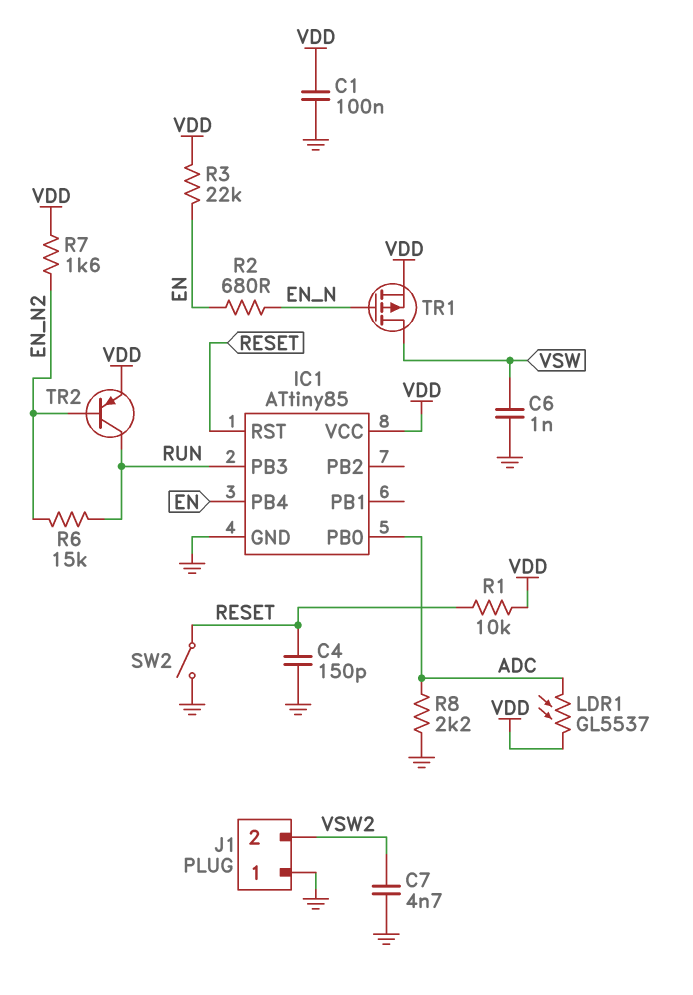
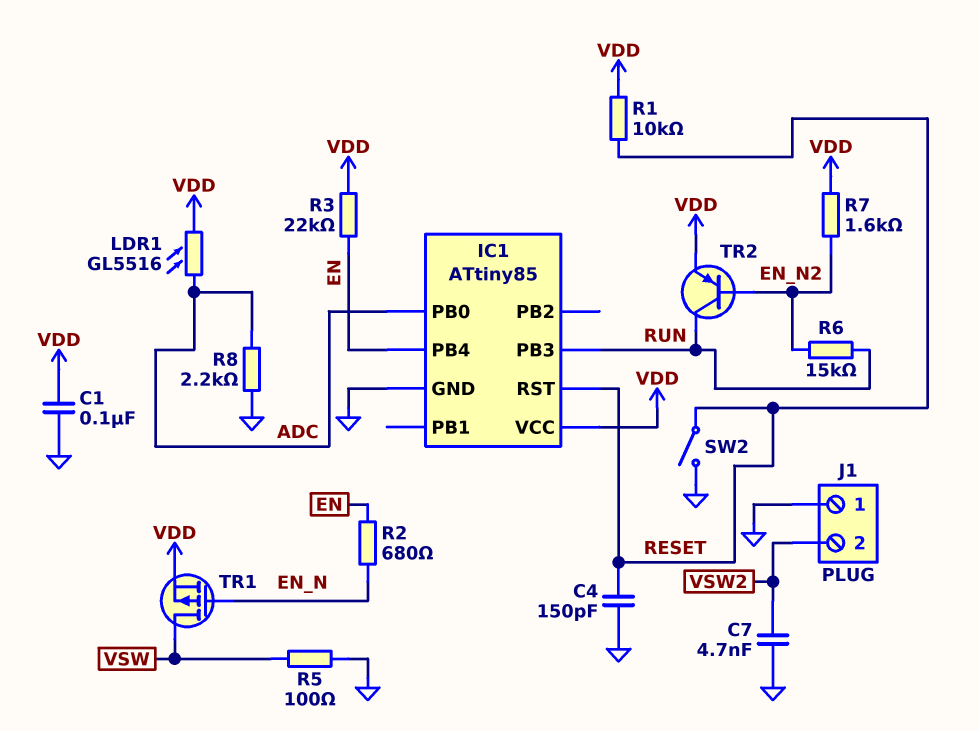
C6: 1nF (GND, VSW) -> none
LDR1: GL5537 (ADC, VDD) -> GL5516 (ADC, VDD)
R5: none -> 100 (GND, VSW)

